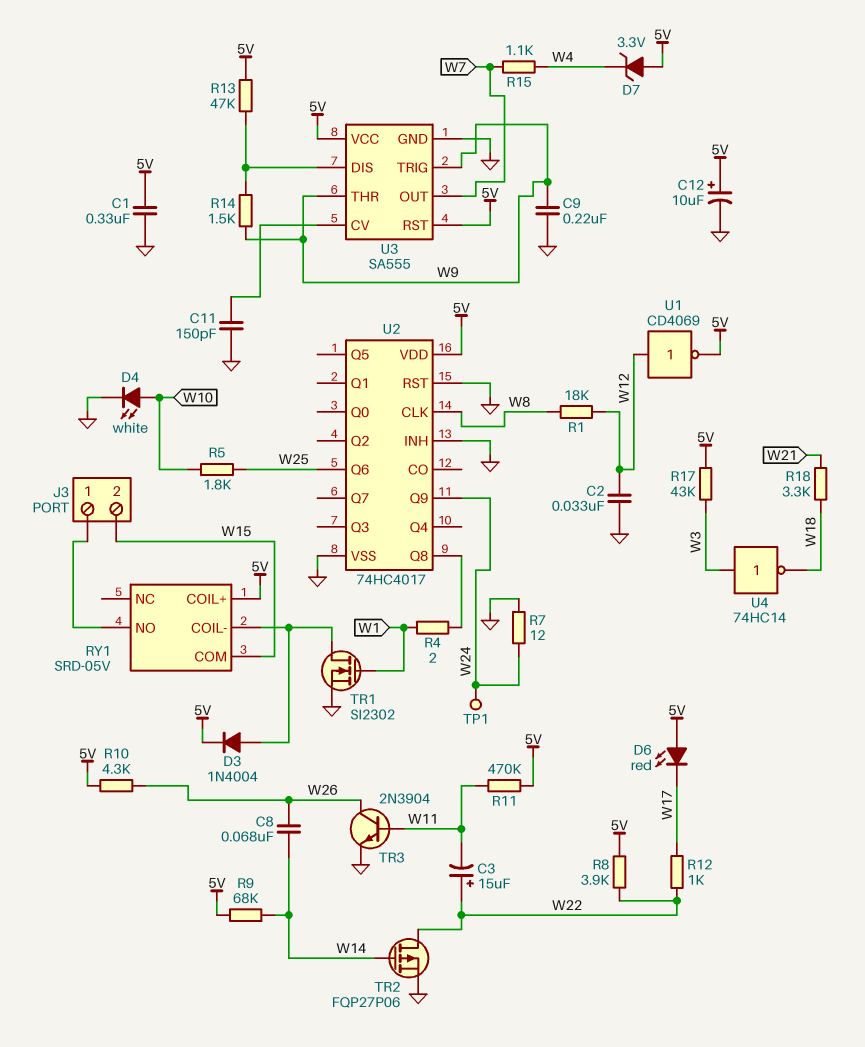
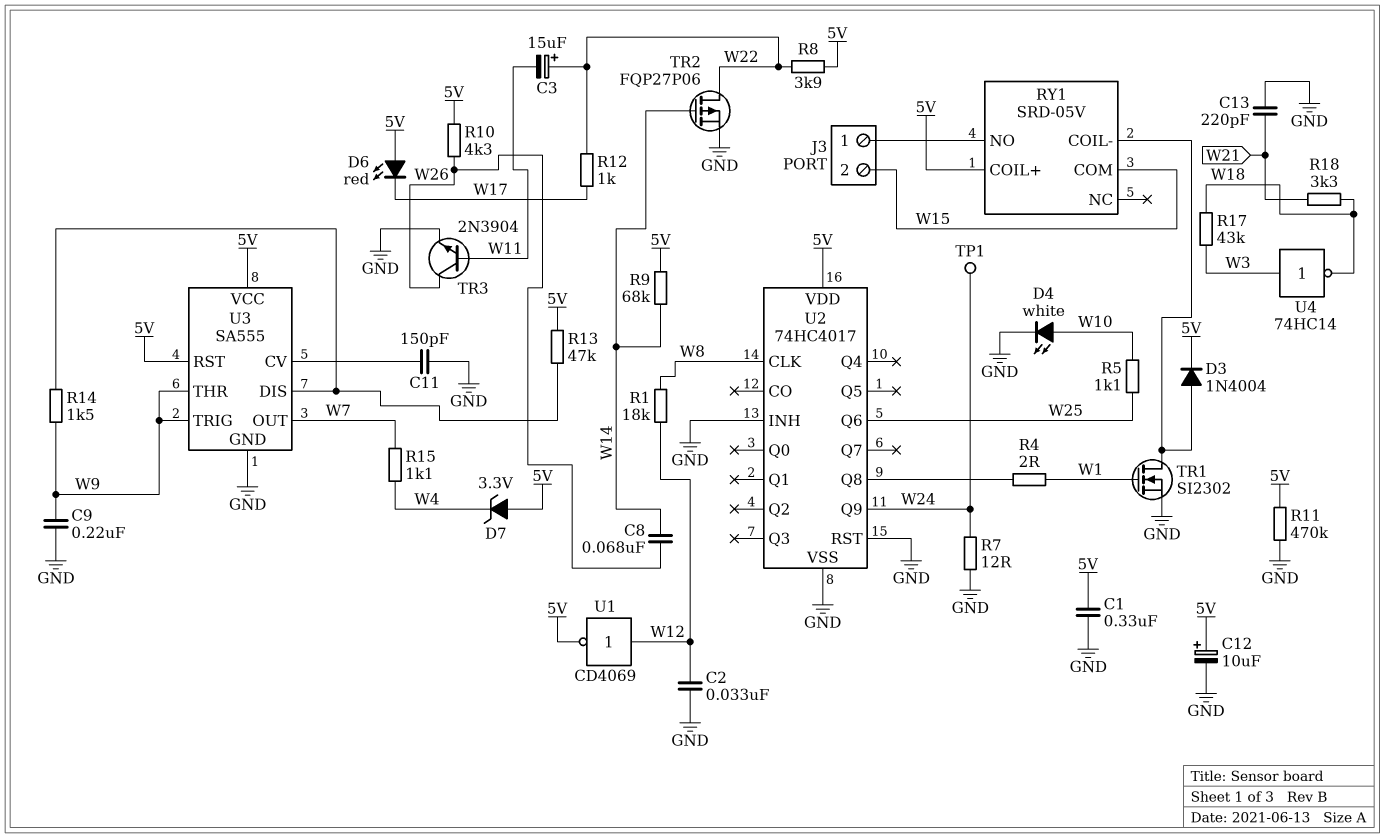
C13: none -> 220pF (GND, W21)
R5: 1.8k (W10, W25) -> 1.1k (W10, W25)
R11: 470k (5V, W11) -> 470k (5V, GND)
R17: 43k (5V, W3) -> 43k (W3, W18)

